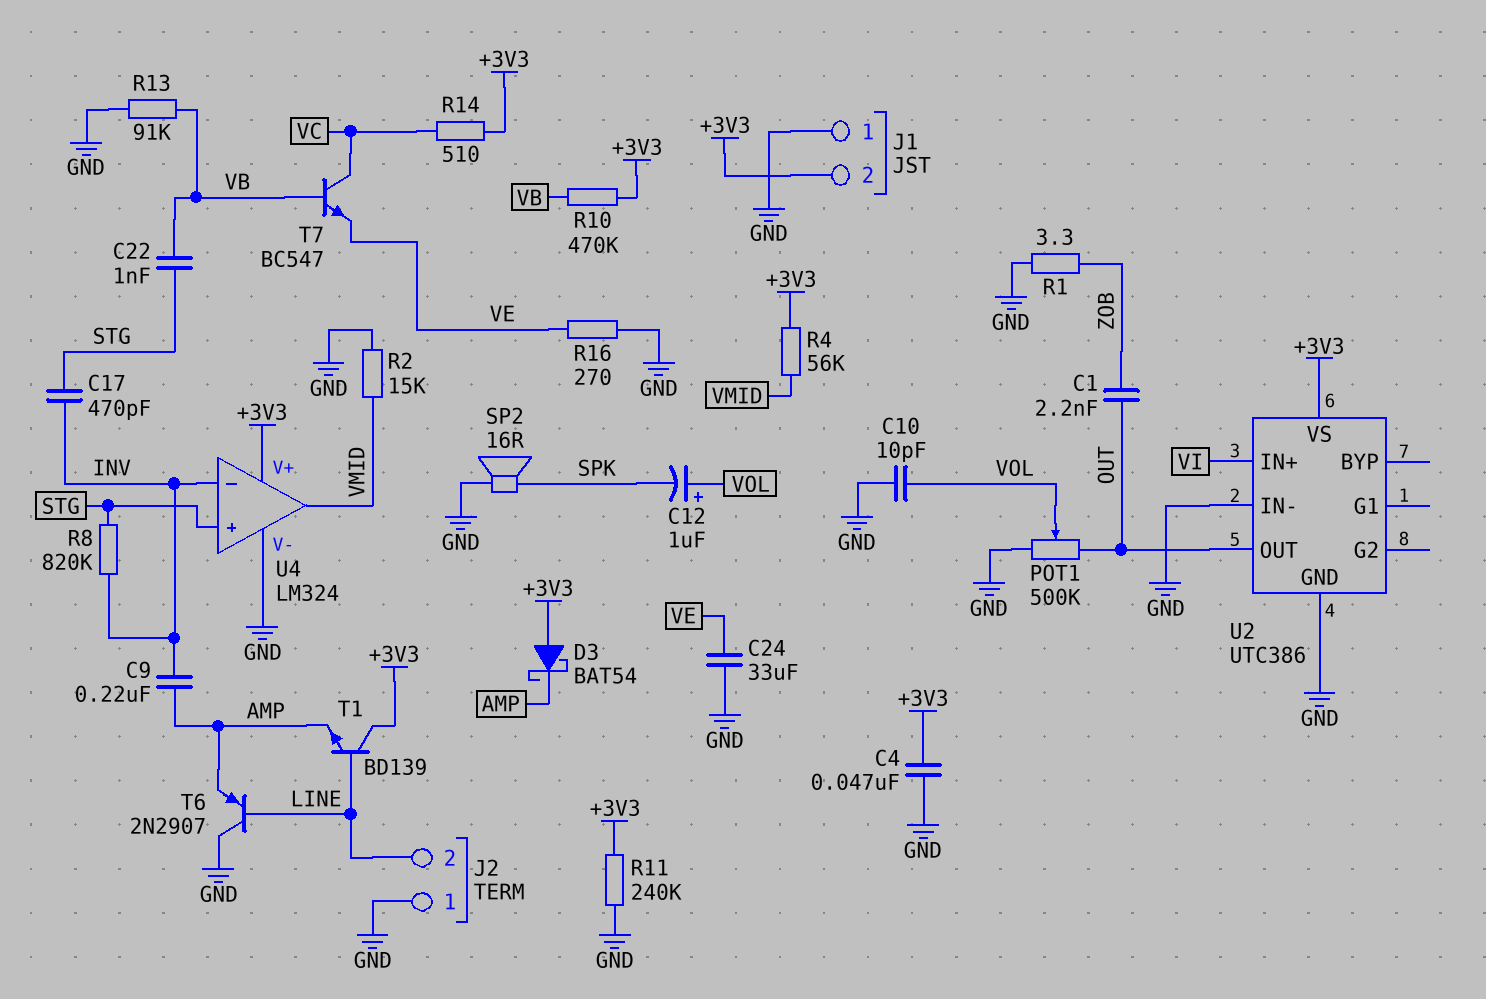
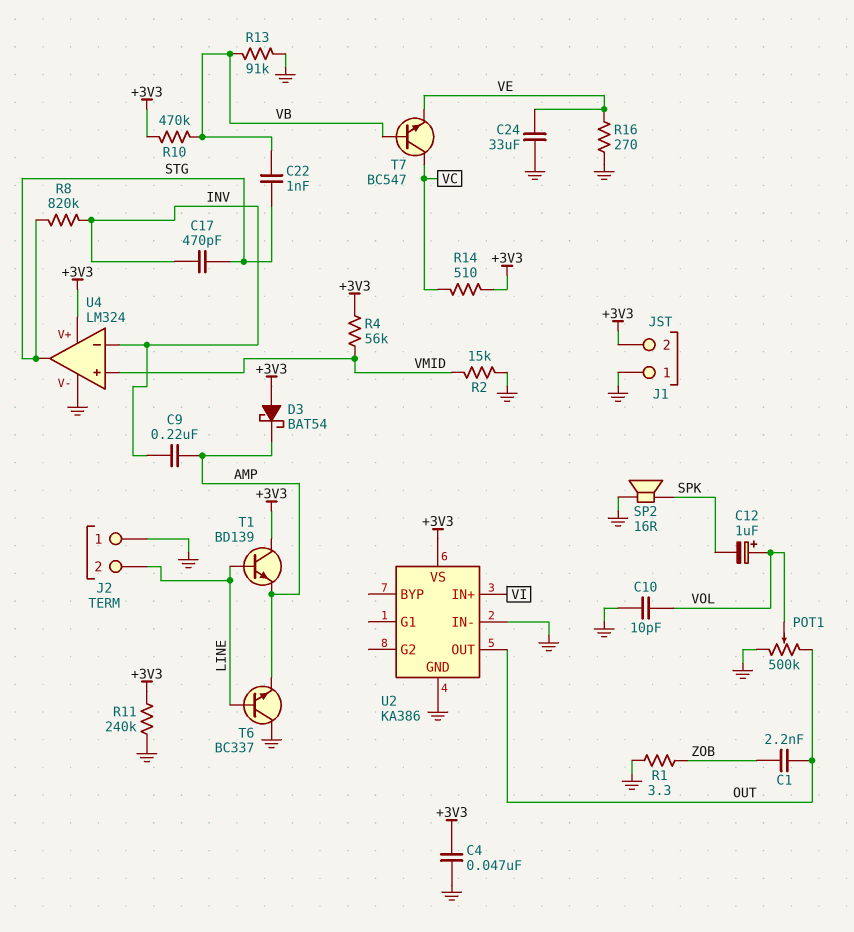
T6: PNP 2N2907 (B LINE, C GND, E AMP) -> NPN BC337 (B LINE, C GND, E AMP)
U2: UTC386 -> KA386
U4 pin in+: STG -> VMID
U4 pin out: VMID -> STG

